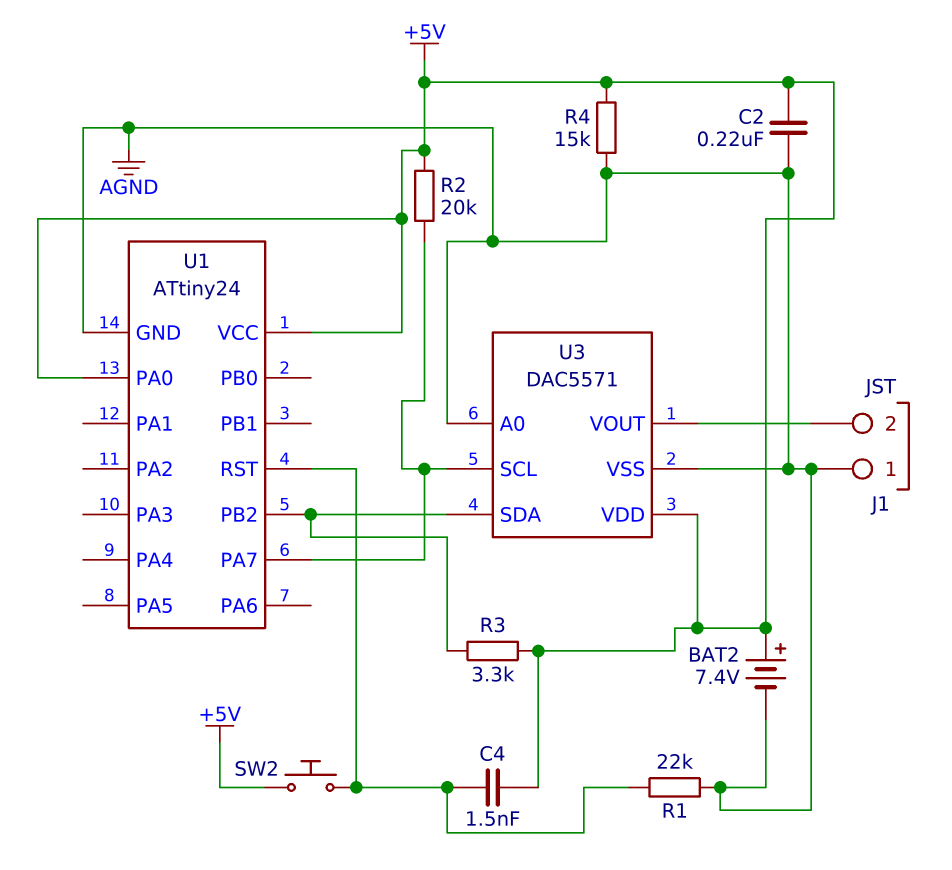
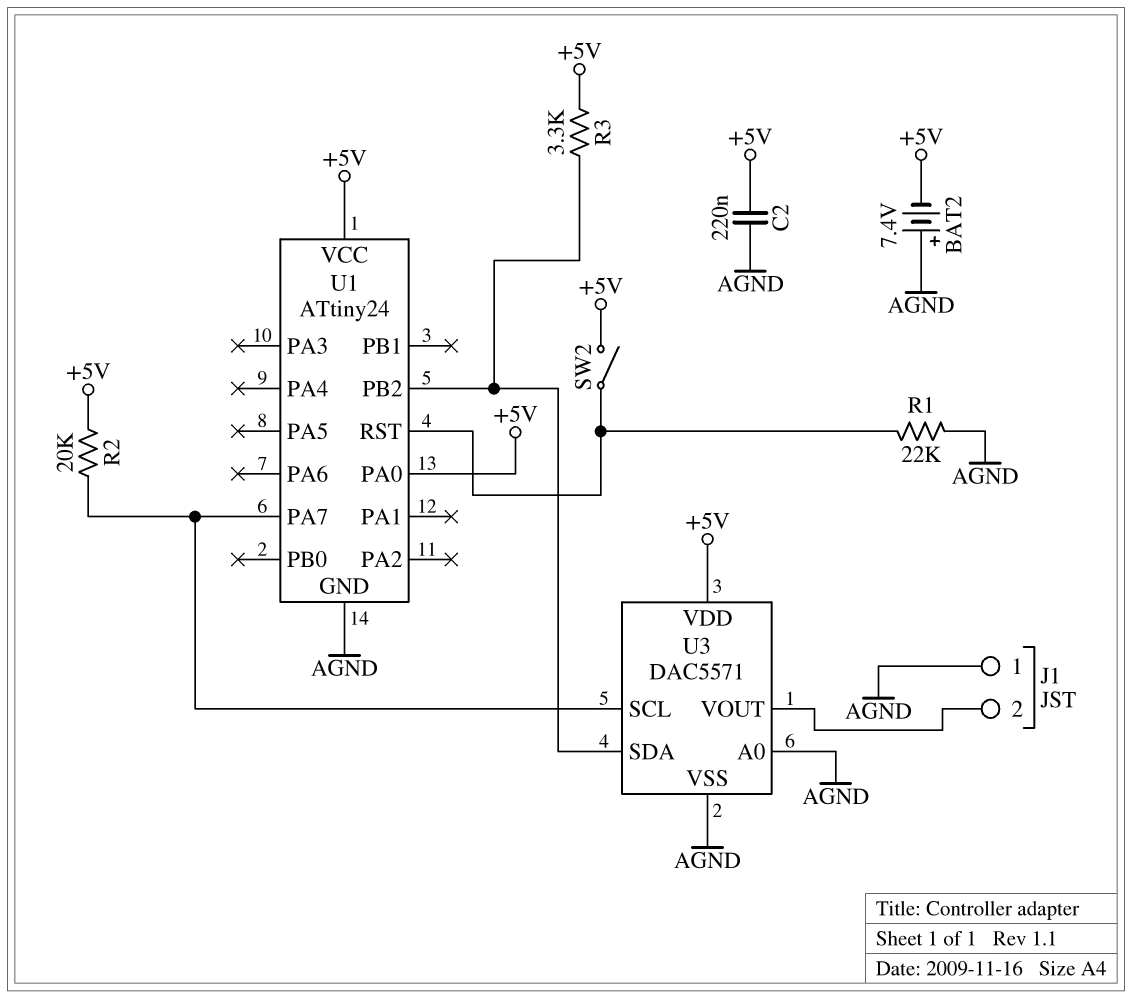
BAT2: 7.4V (plus +5V, minus AGND) -> 7.4V (plus AGND, minus +5V)
C4: 1.5nF (+5V, U1/RST) -> none
R4: 15k (+5V, AGND) -> none
SW2: button (+5V, U1/RST) -> switch (+5V, U1/RST)

